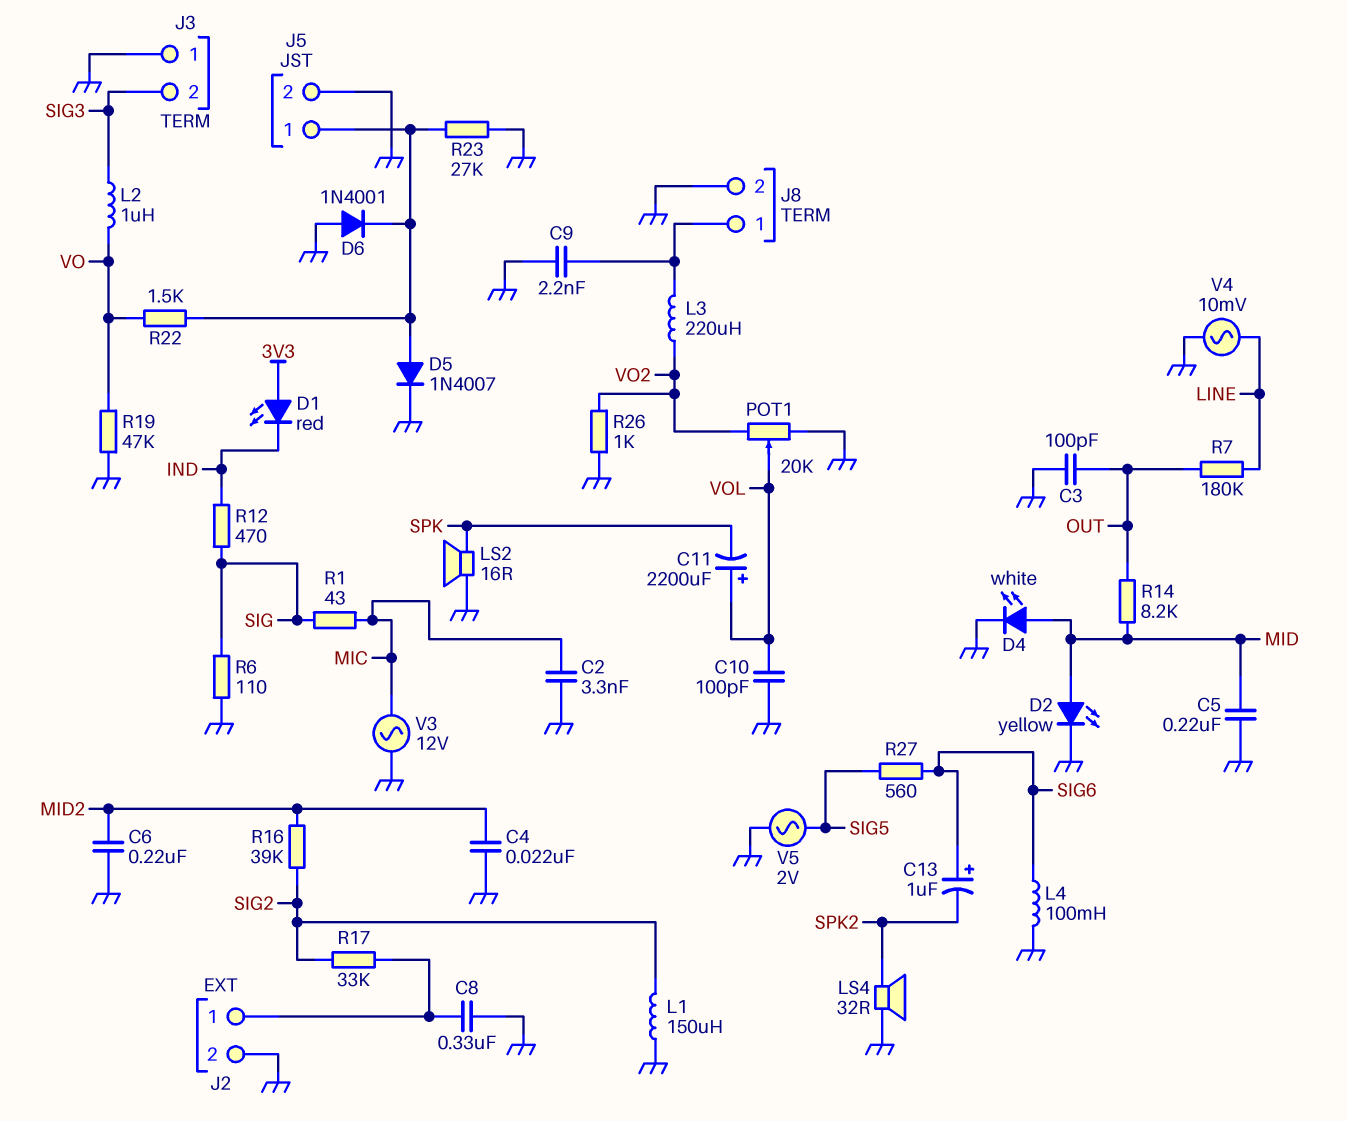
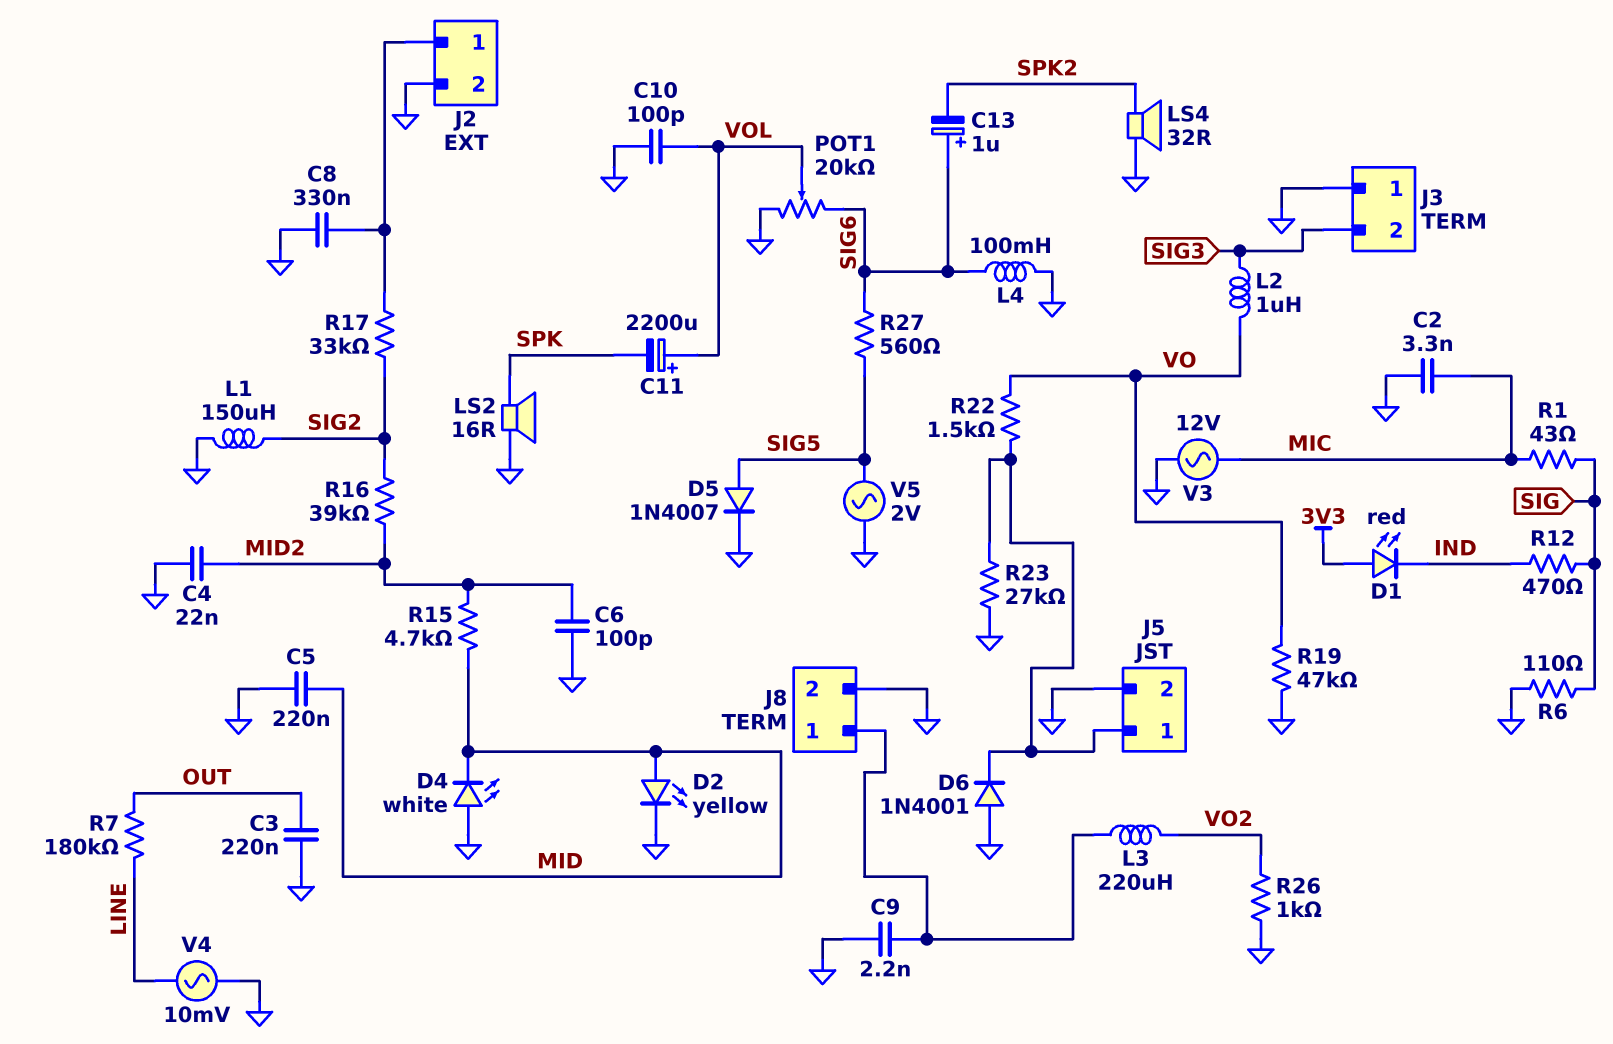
C3: 100pF (GND, OUT) -> 220nF (GND, OUT)
C6: 220nF (GND, MID2) -> 100pF (GND, MID2)
D4: LED white (A MID, K GND) -> LED white (A GND, K MID)
D5: diode 1N4007 (A J5/1, K GND) -> diode 1N4007 (A SIG5, K GND)
POT1: 20k (GND, VO2, wiper VOL) -> 20k (GND, SIG6, wiper VOL)
R14: 8.2k (MID, OUT) -> none
R15: none -> 4.7k (MID, MID2)

